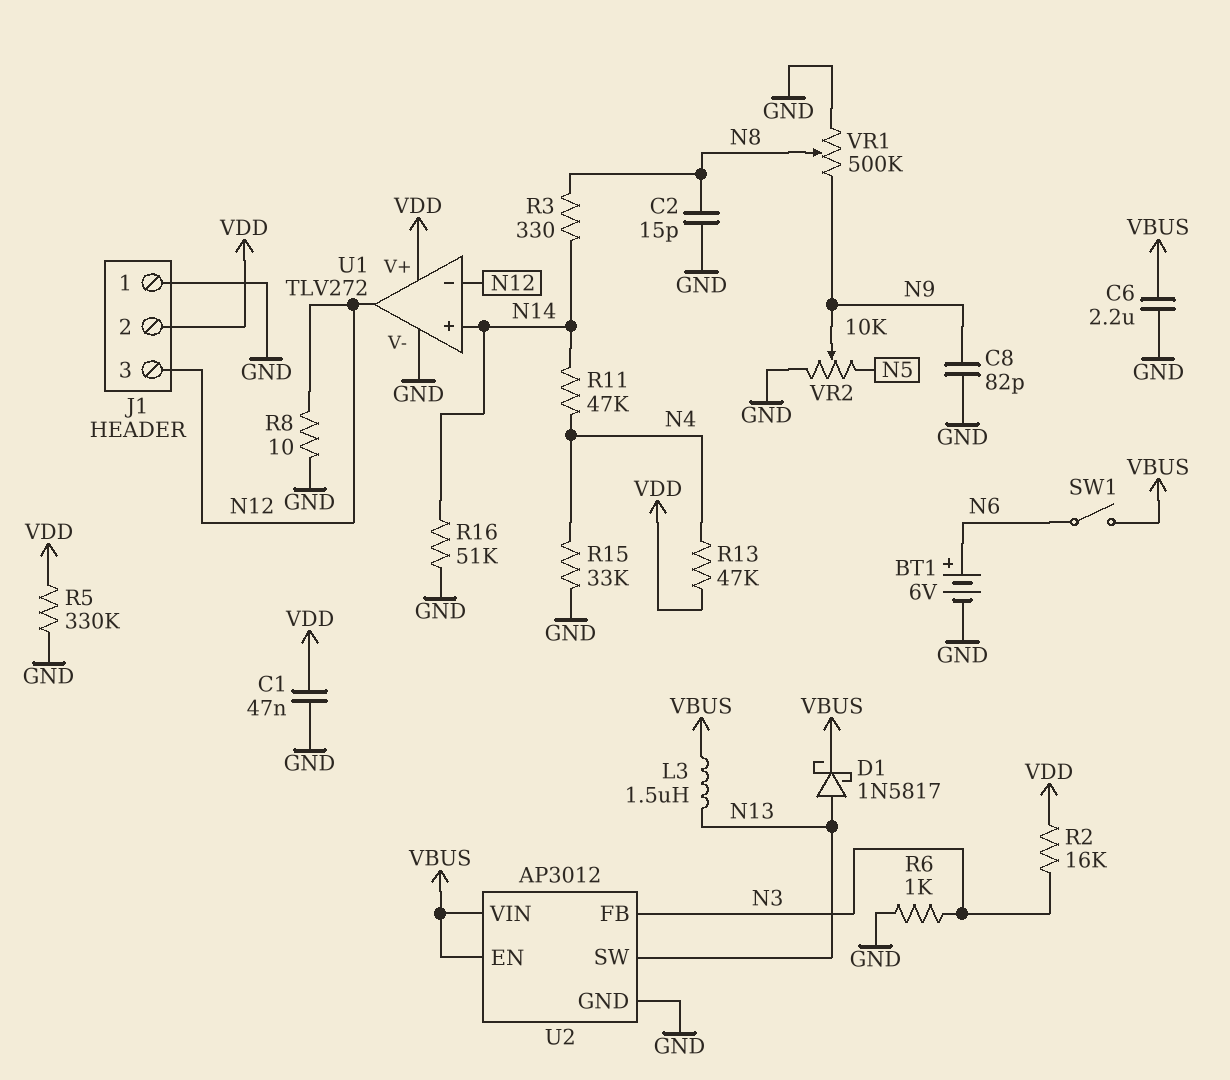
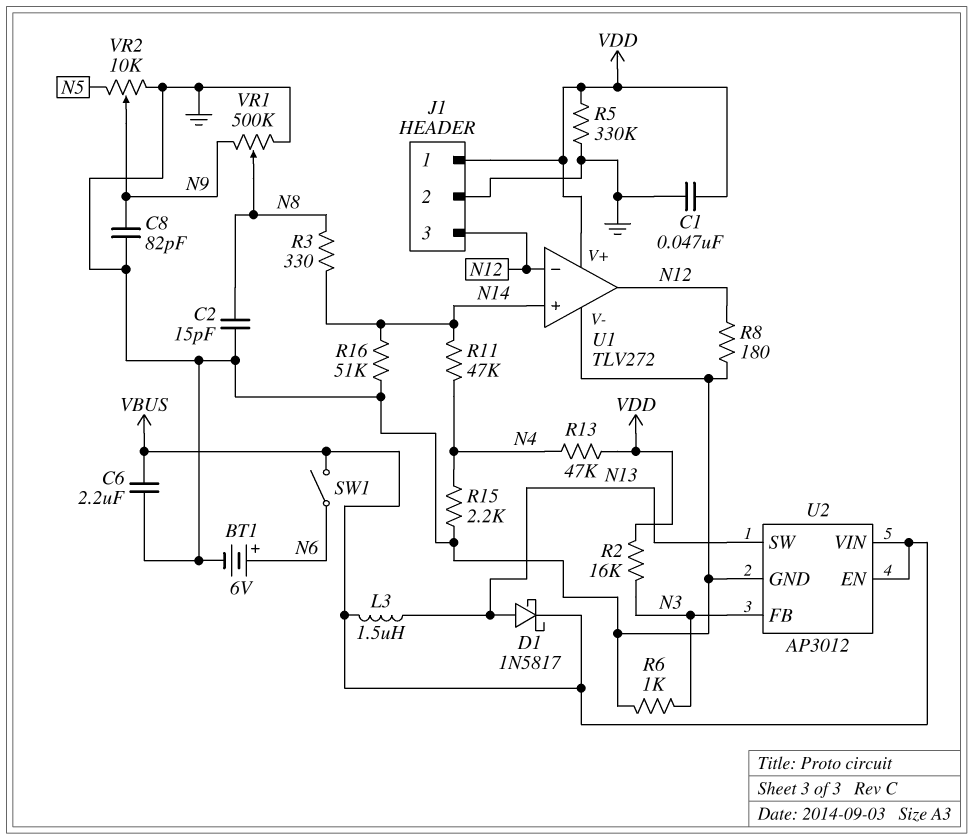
J1 pin 1: GND -> VDD
J1 pin 2: VDD -> GND
R8: 10 (GND, N12) -> 180 (GND, N12)
R15: 33k (GND, N4) -> 2.2k (GND, N4)

